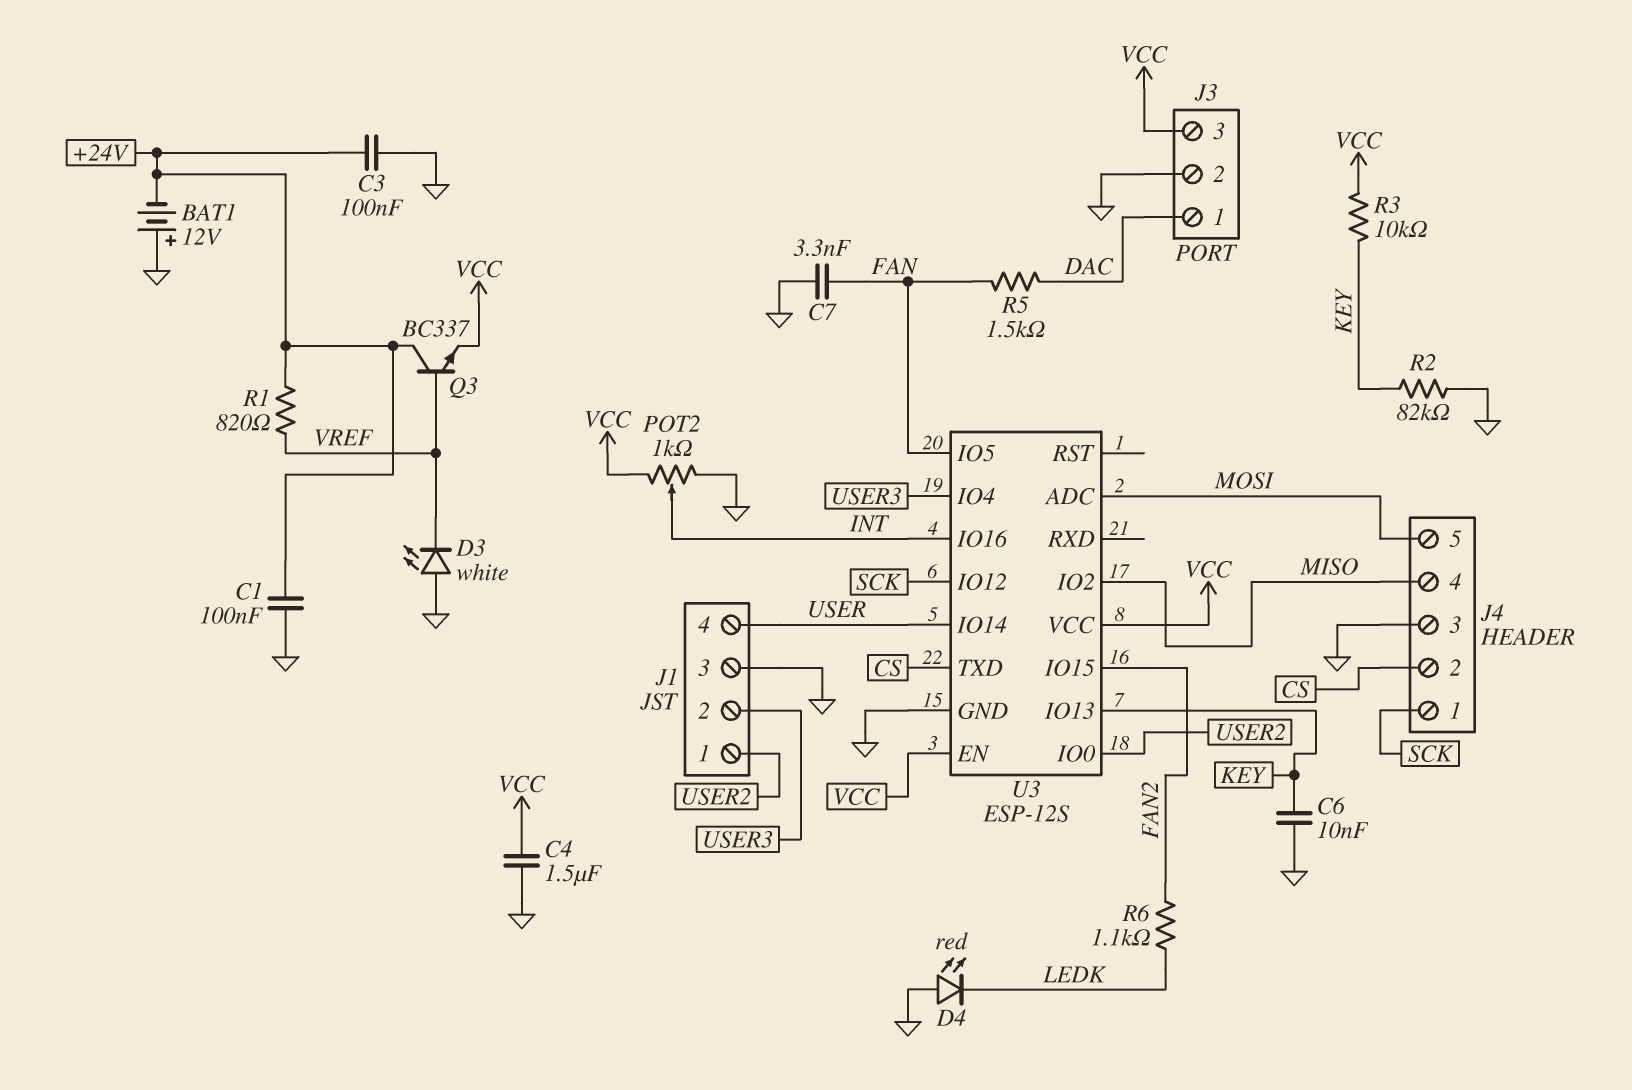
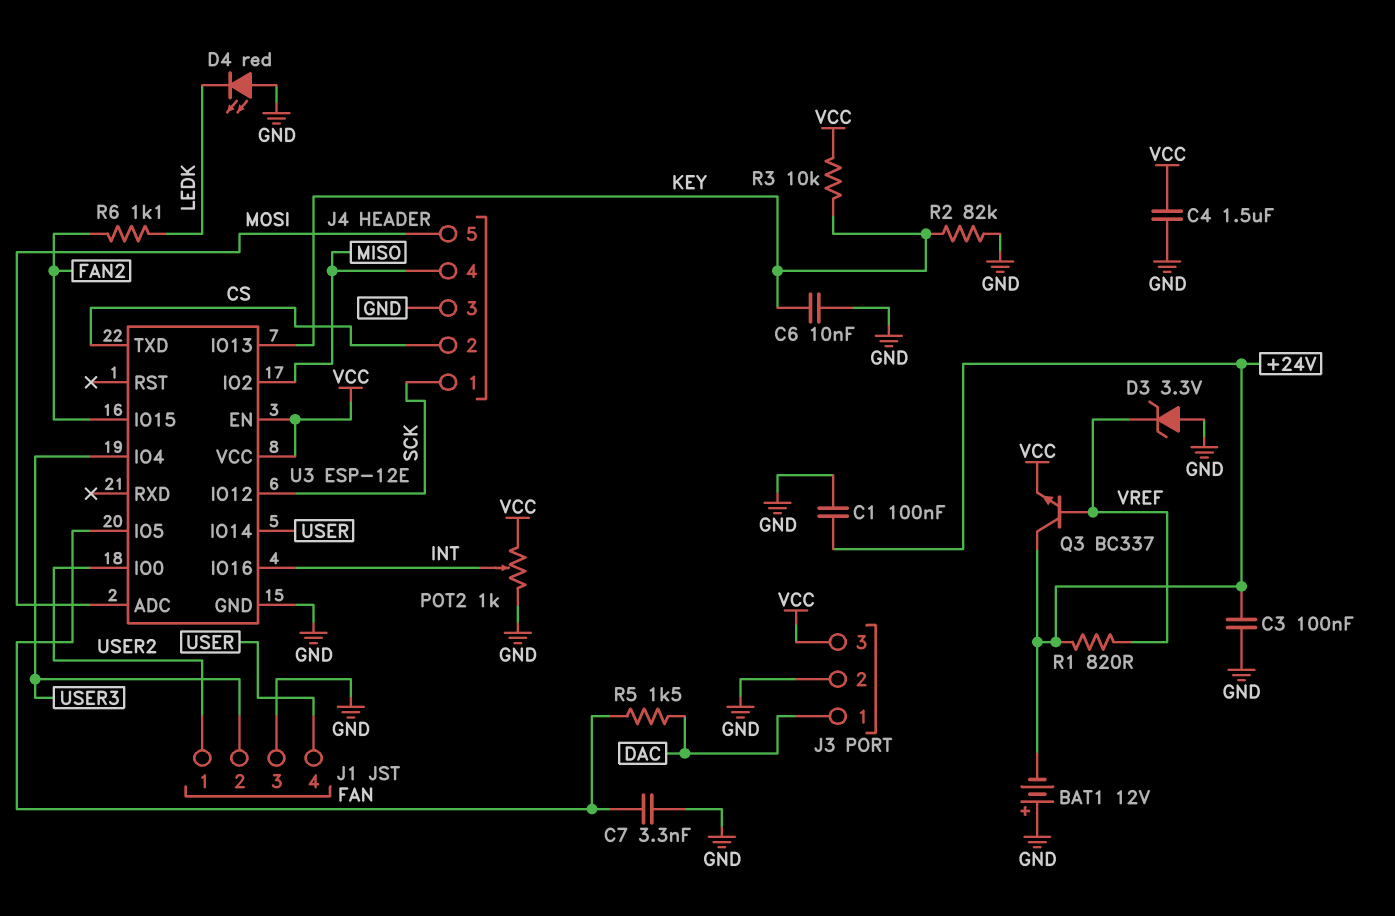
D3: LED white (A GND, K VREF) -> zener 3.3V (A GND, K VREF)
U3: ESP-12S -> ESP-12E

